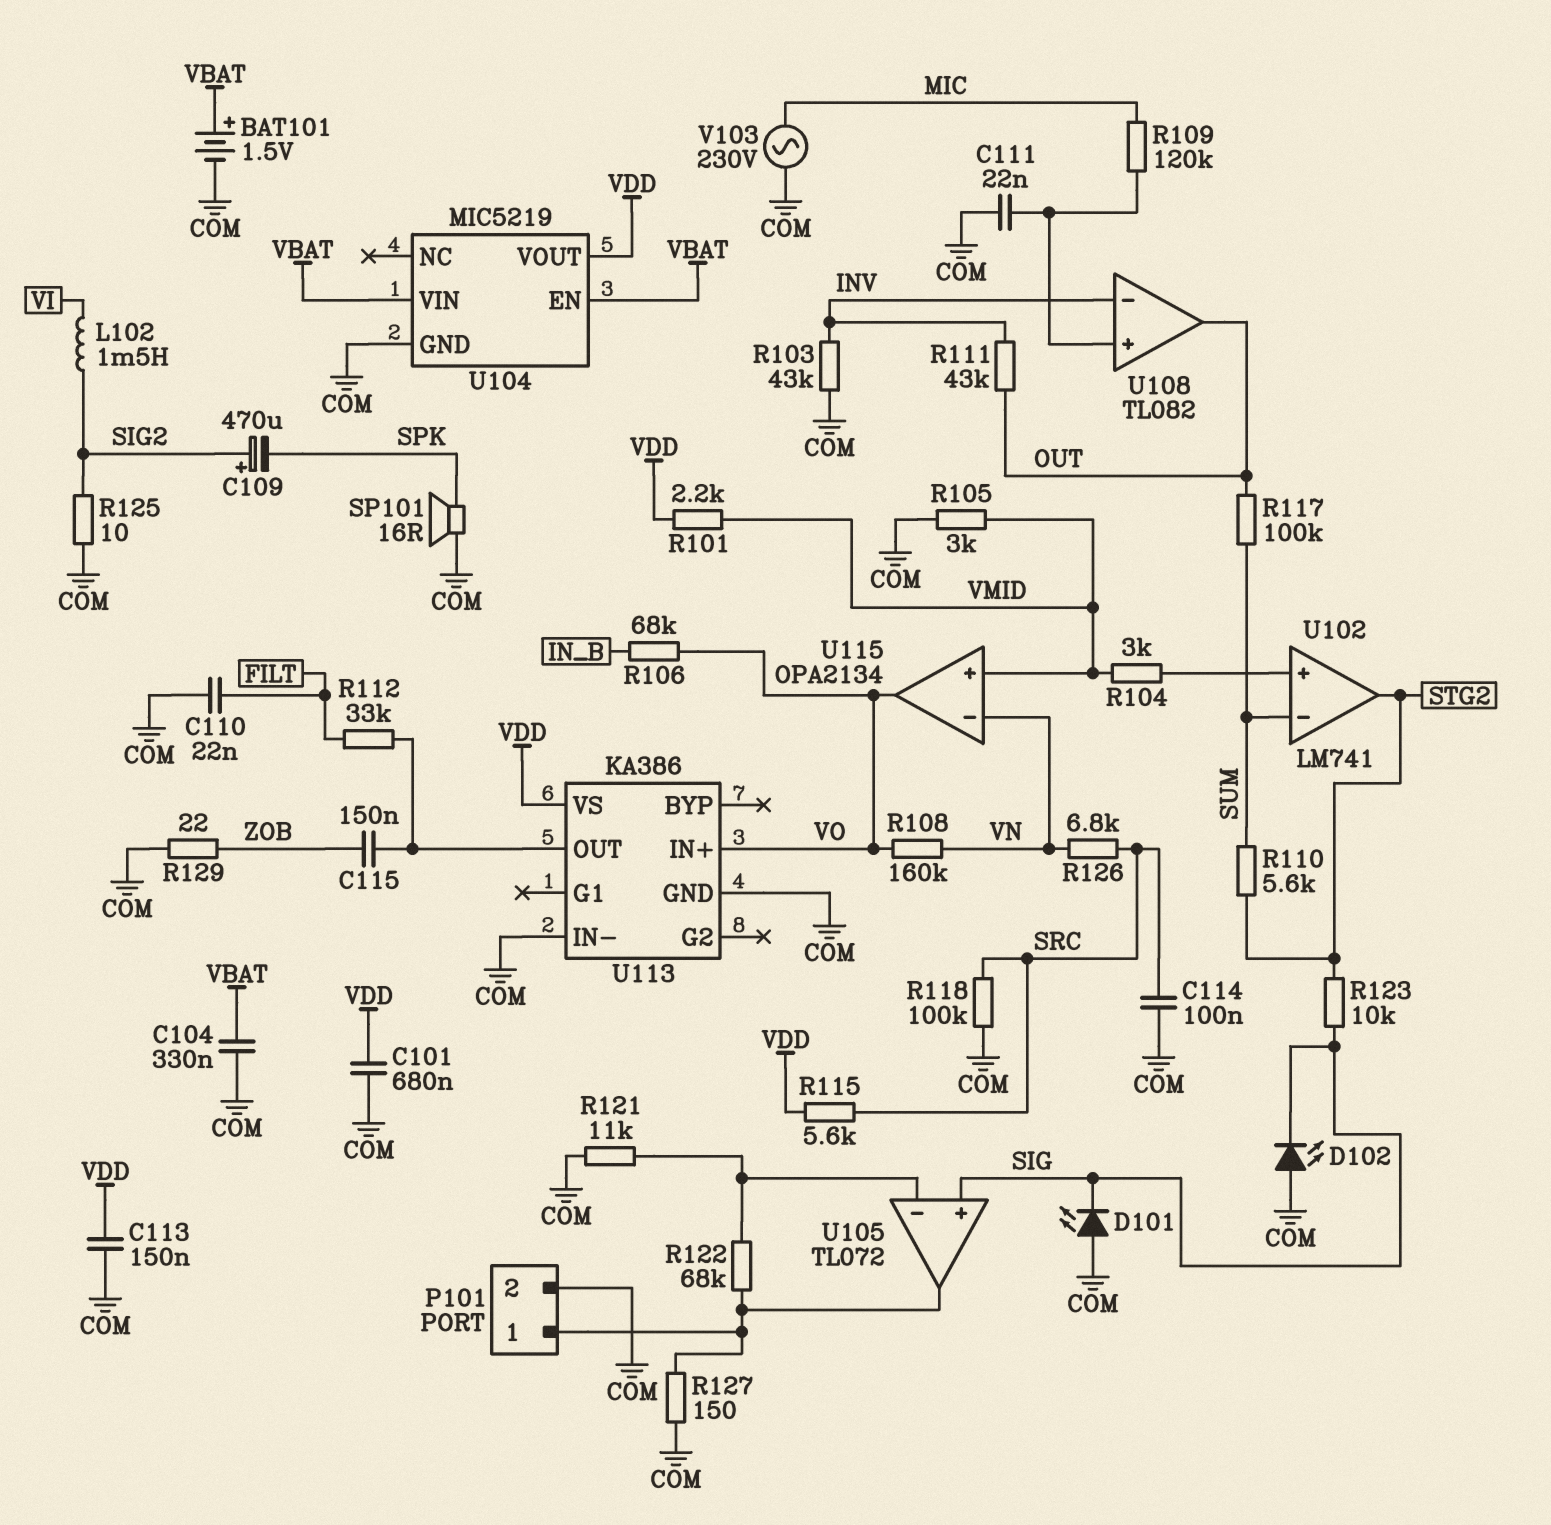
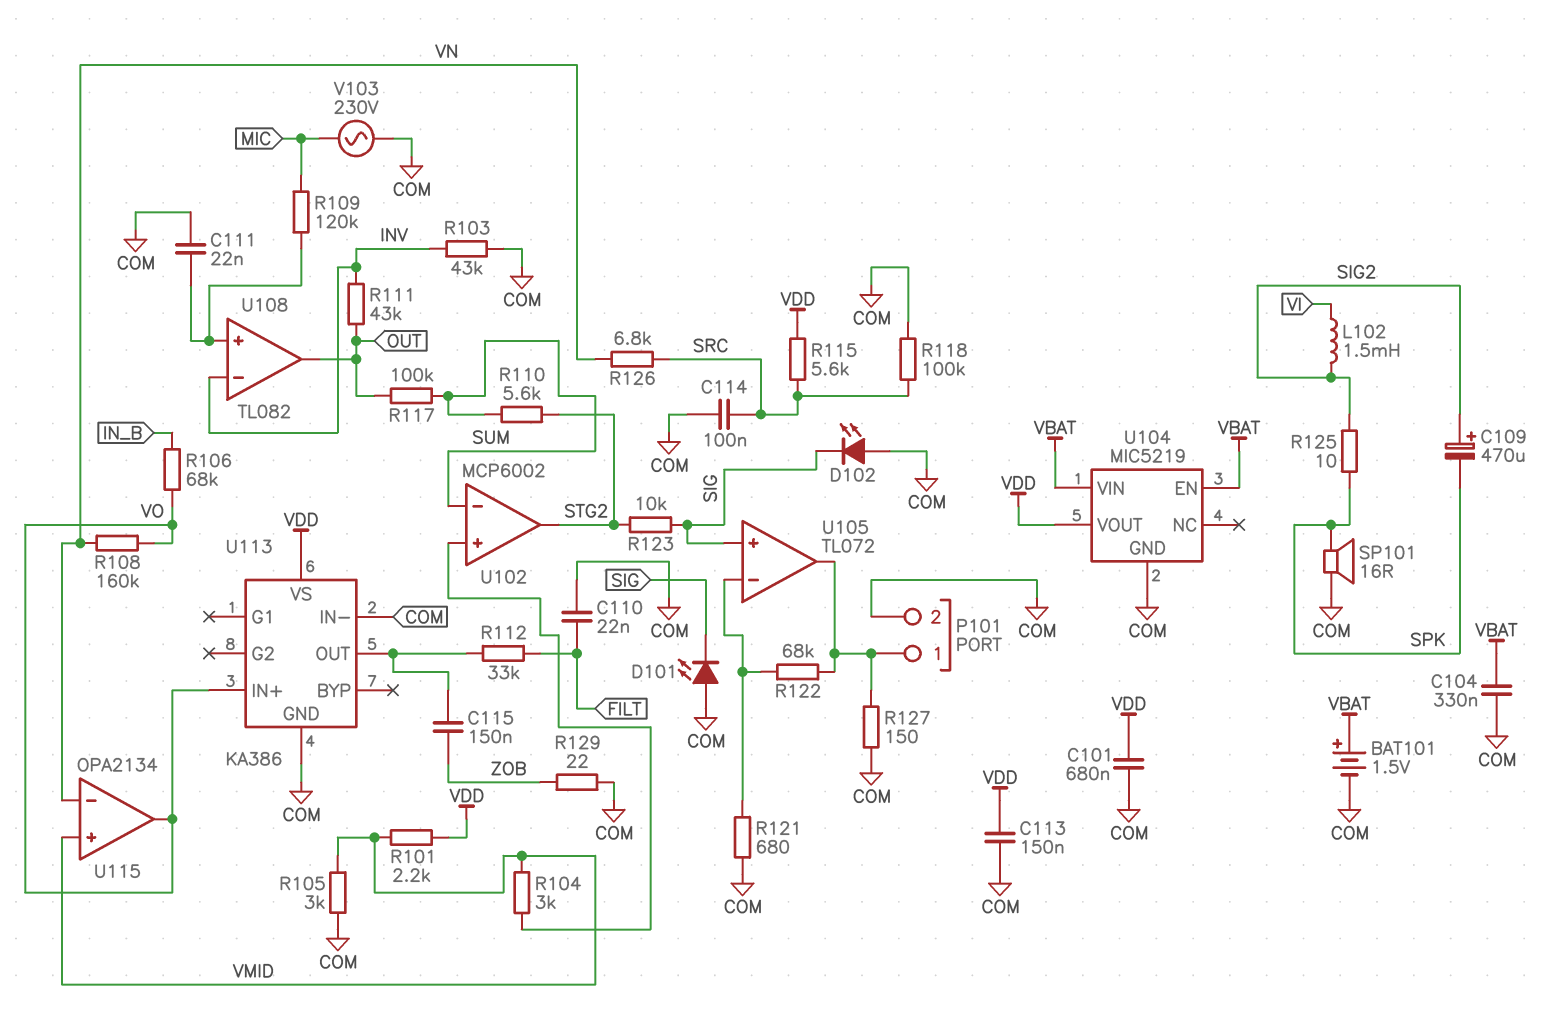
R121: 11k (COM, U105/in-) -> 680 (COM, U105/in-)
R125: 10 (COM, SIG2) -> 10 (SIG2, SPK)
U102: LM741 -> MCP6002

